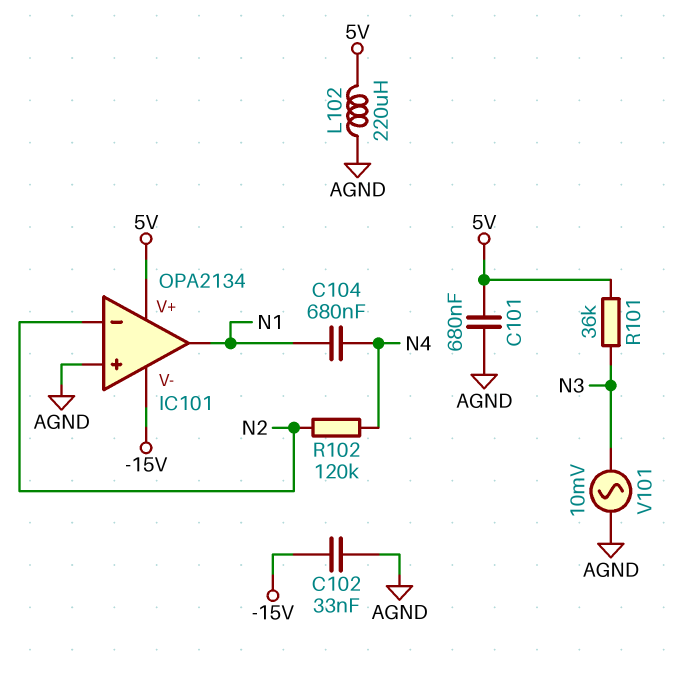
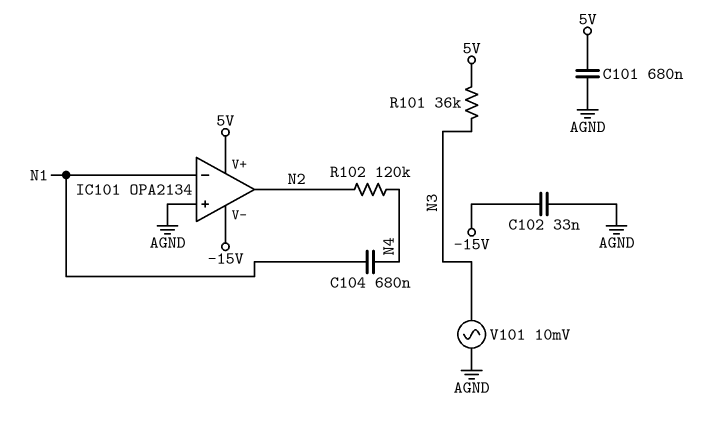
IC101 pin in-: N2 -> N1
IC101 pin out: N1 -> N2
L102: 220uH (5V, AGND) -> none

